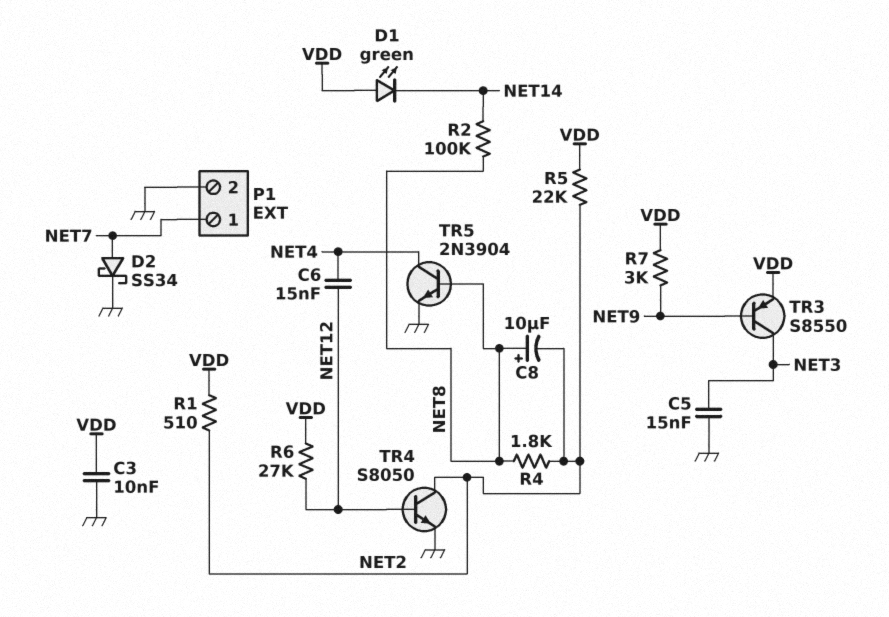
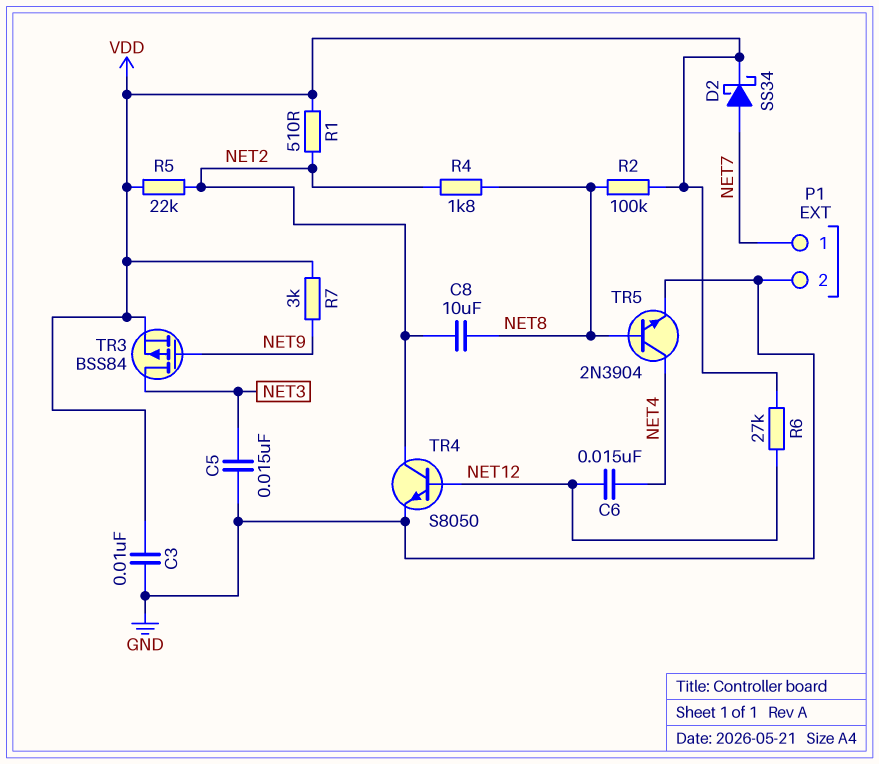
C8: 10uF (plus NET8, minus NET2) -> 10uF (NET2, NET8)
D1: LED green (A VDD, K NET14) -> none
D2: schottky SS34 (A NET7, K GND) -> schottky SS34 (A NET7, K VDD)
R2: 100k (NET8, NET14) -> 100k (NET8, VDD)
TR3: PNP S8550 (B NET9, C NET3, E VDD) -> PMOS BSS84 (G NET9, D NET3, S VDD)

